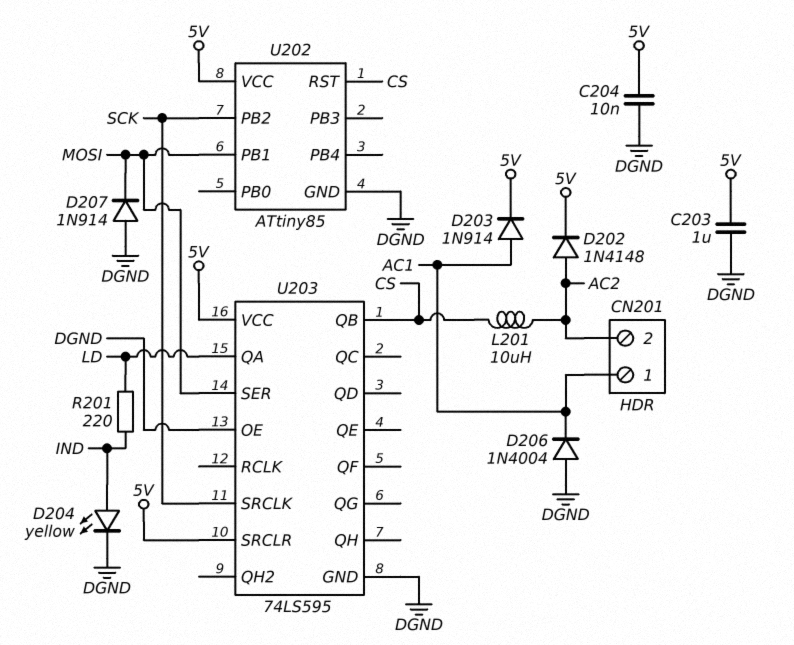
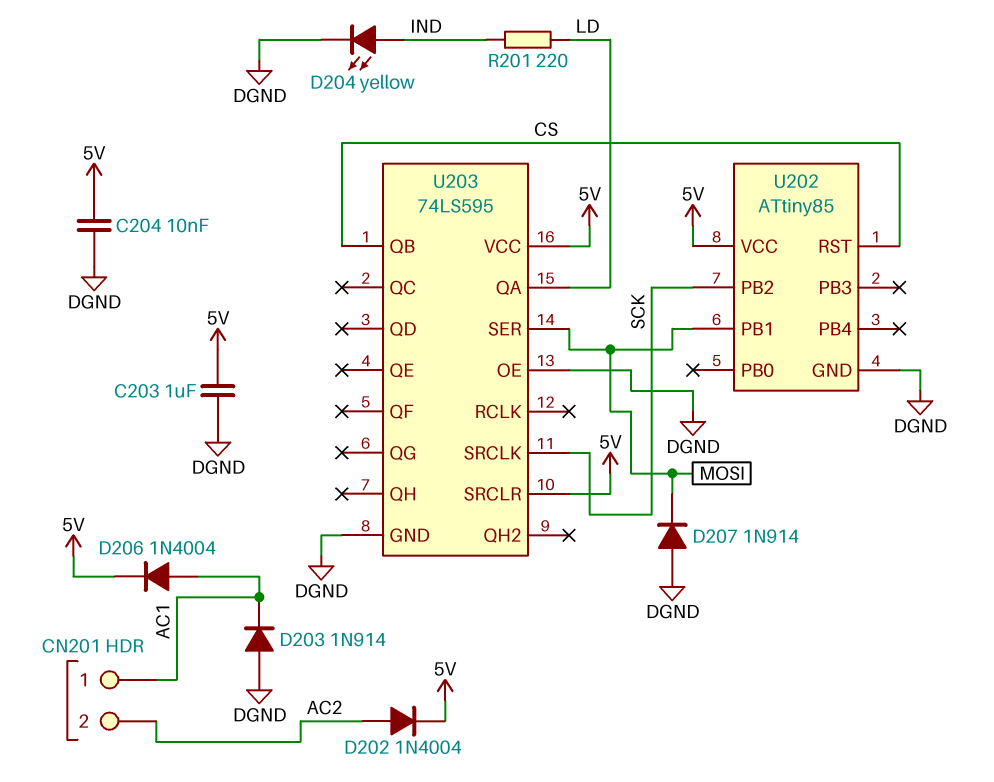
D202: diode 1N4148 (A AC2, K 5V) -> diode 1N4004 (A AC2, K 5V)
D203: diode 1N914 (A AC1, K 5V) -> diode 1N914 (A DGND, K AC1)
D206: diode 1N4004 (A DGND, K AC1) -> diode 1N4004 (A AC1, K 5V)
L201: 10uH (AC2, CS) -> none

